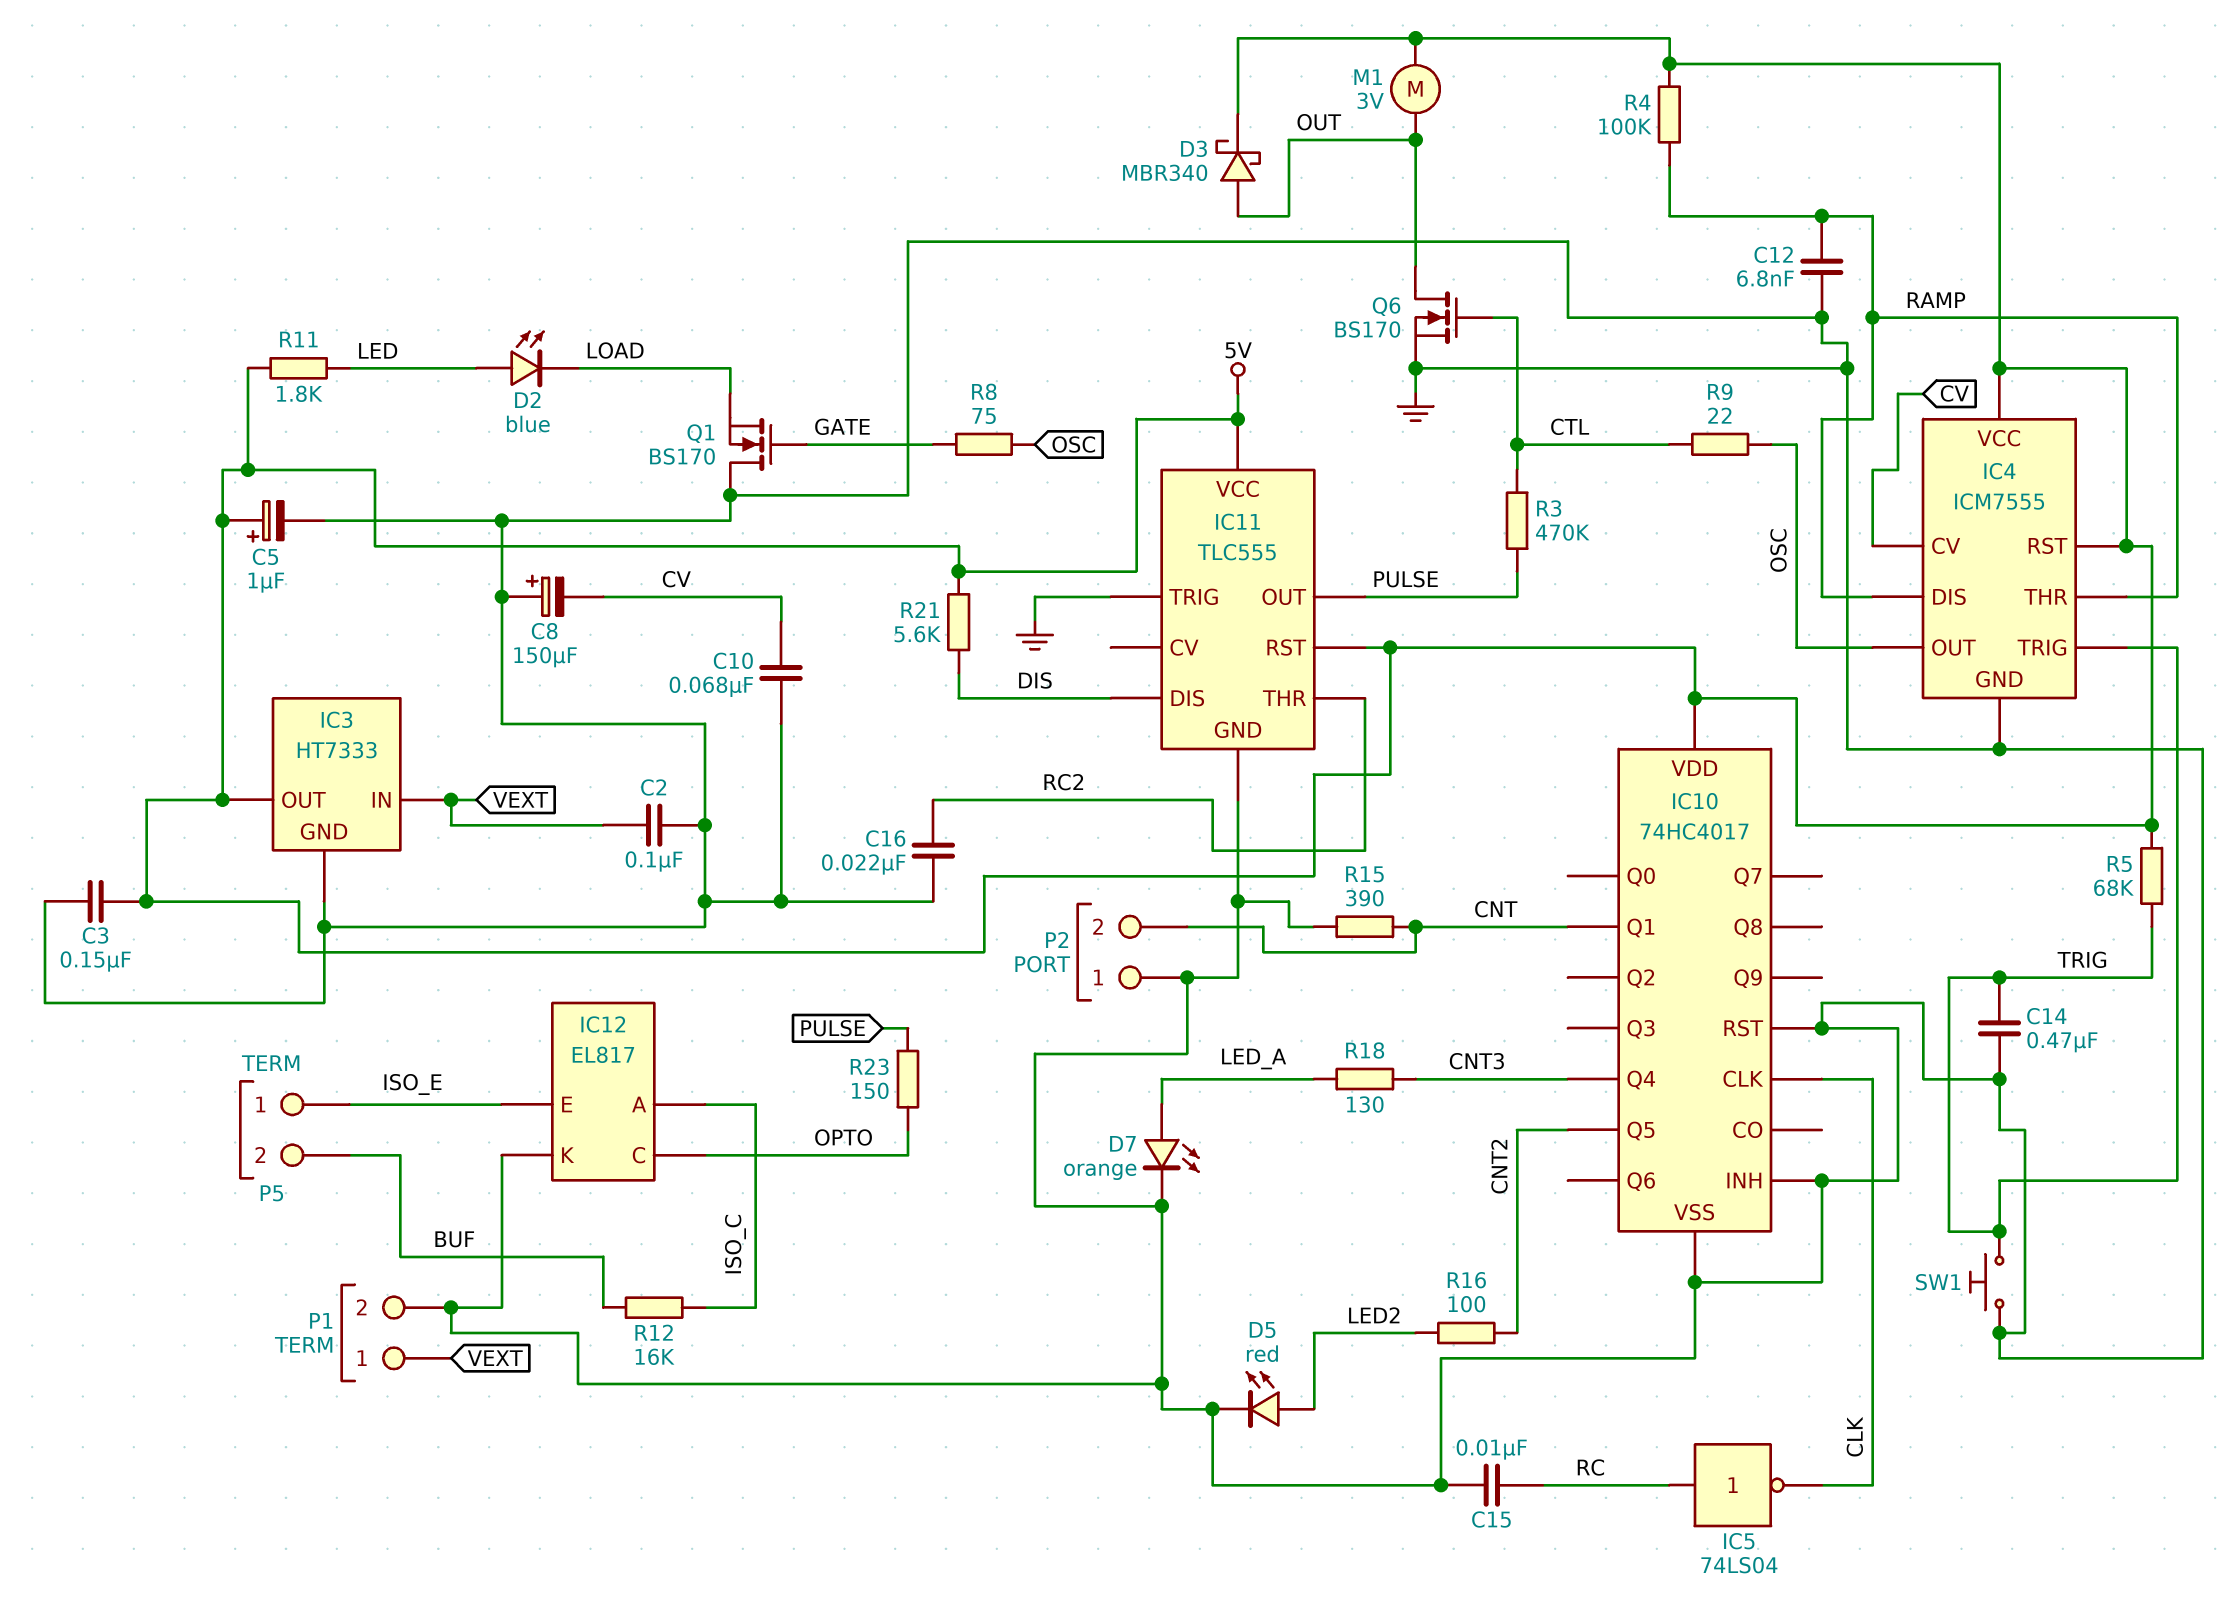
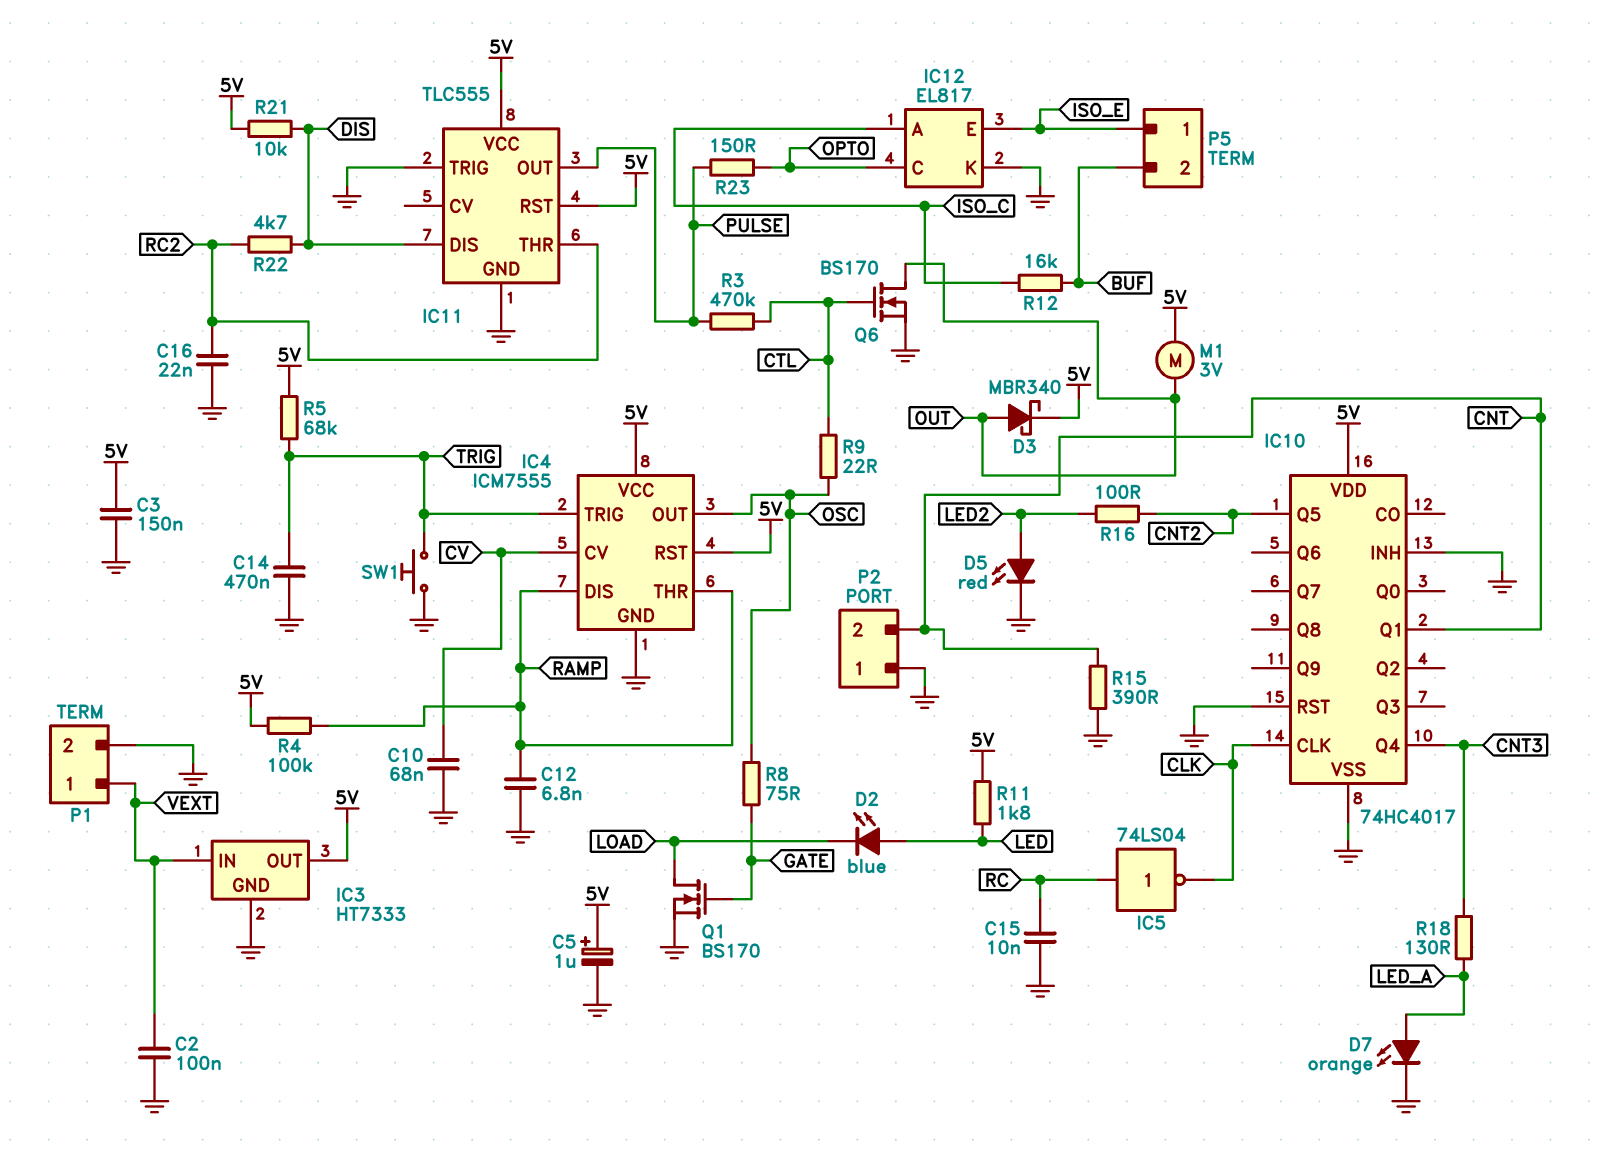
C8: 150uF (plus GND, minus CV) -> none
Q1: NMOS BS170 (G GATE, D GND, S LOAD) -> NMOS BS170 (G GATE, D LOAD, S GND)
R21: 5.6k (5V, DIS) -> 10k (5V, DIS)
R22: none -> 4.7k (DIS, RC2)

